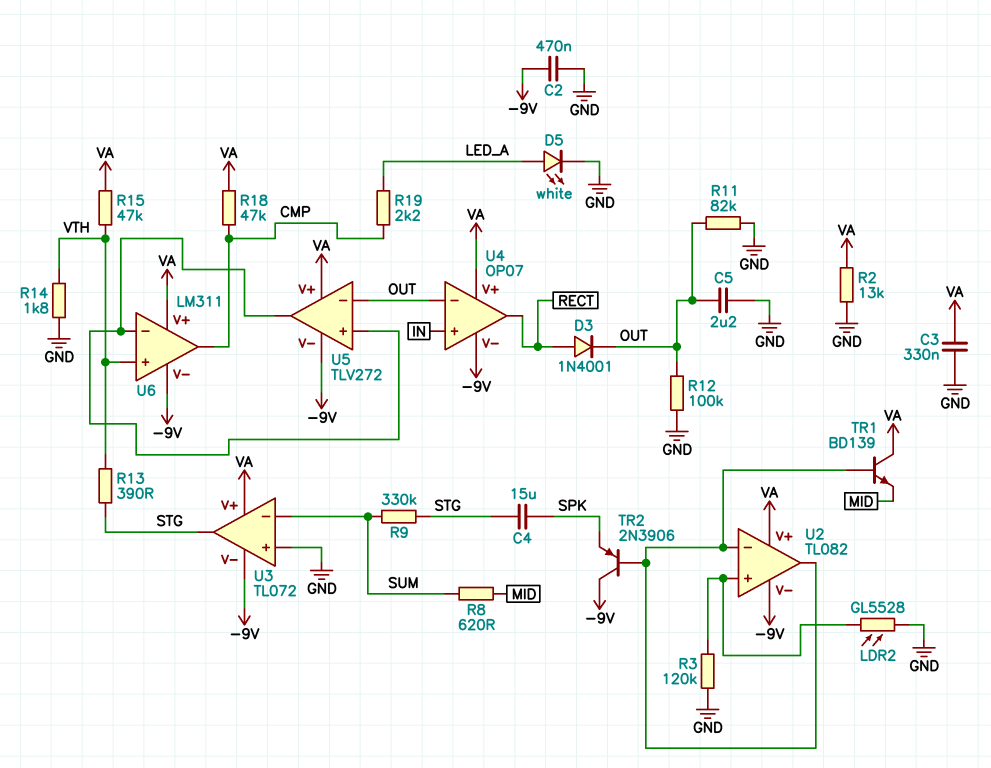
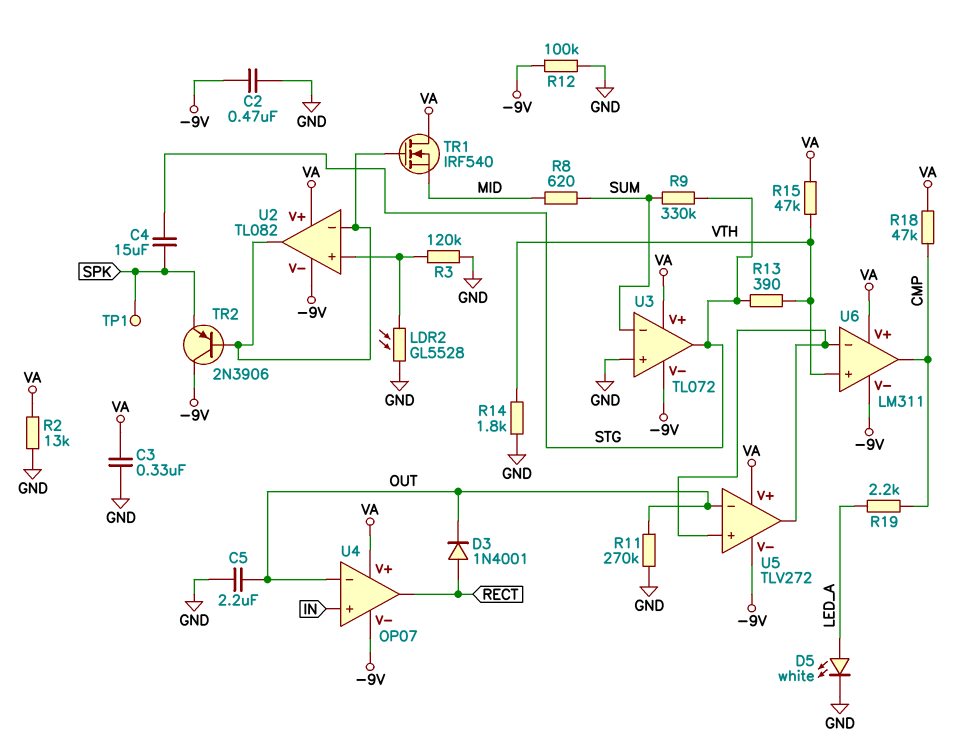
R11: 82k (GND, OUT) -> 270k (GND, OUT)
R12: 100k (GND, OUT) -> 100k (-9V, GND)
TP1: none -> test point (SPK)
TR1: NPN BD139 (B U2/in-, C VA, E MID) -> NMOS IRF540 (G U2/in-, D VA, S MID)

